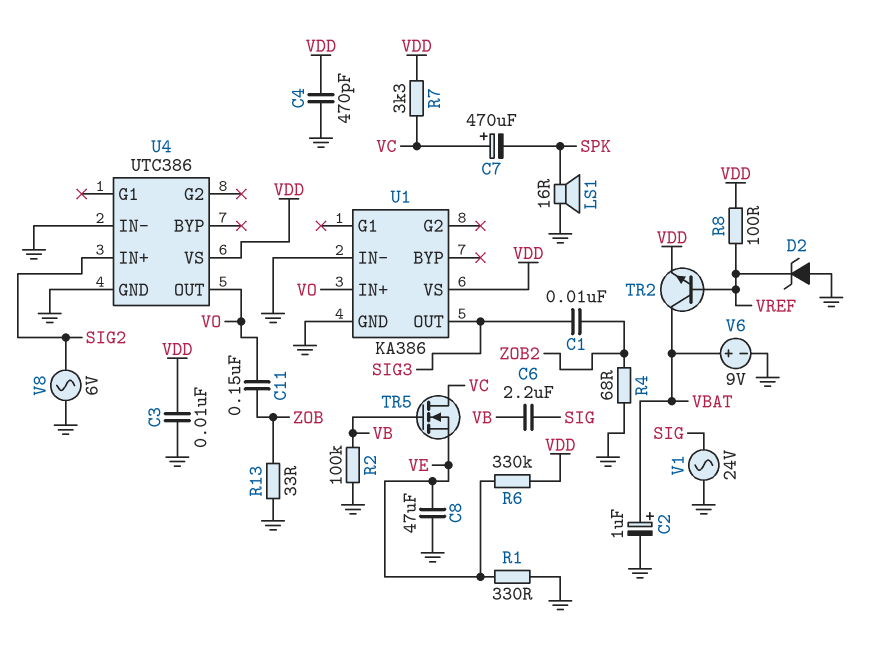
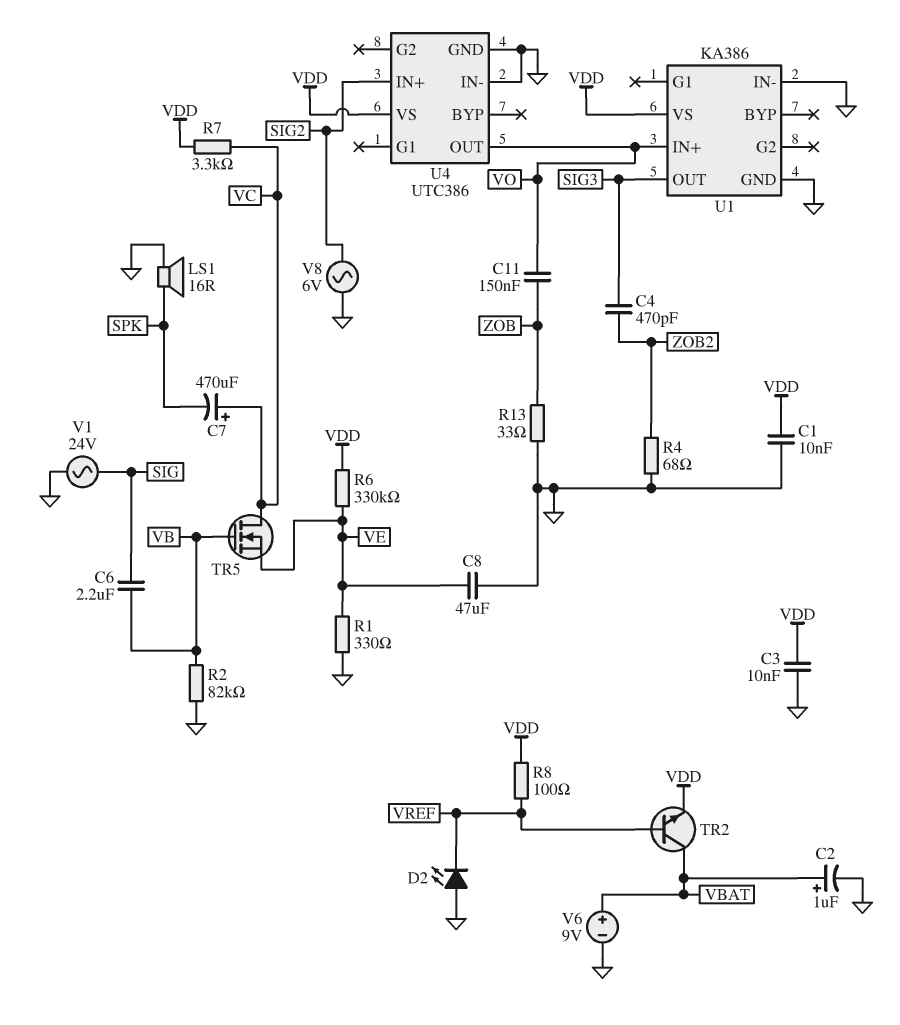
C1: 10nF (SIG3, ZOB2) -> 10nF (GND, VDD)
C4: 470pF (GND, VDD) -> 470pF (SIG3, ZOB2)
D2: zener (A GND, K VREF) -> LED (A GND, K VREF)
R2: 100k (GND, VB) -> 82k (GND, VB)

